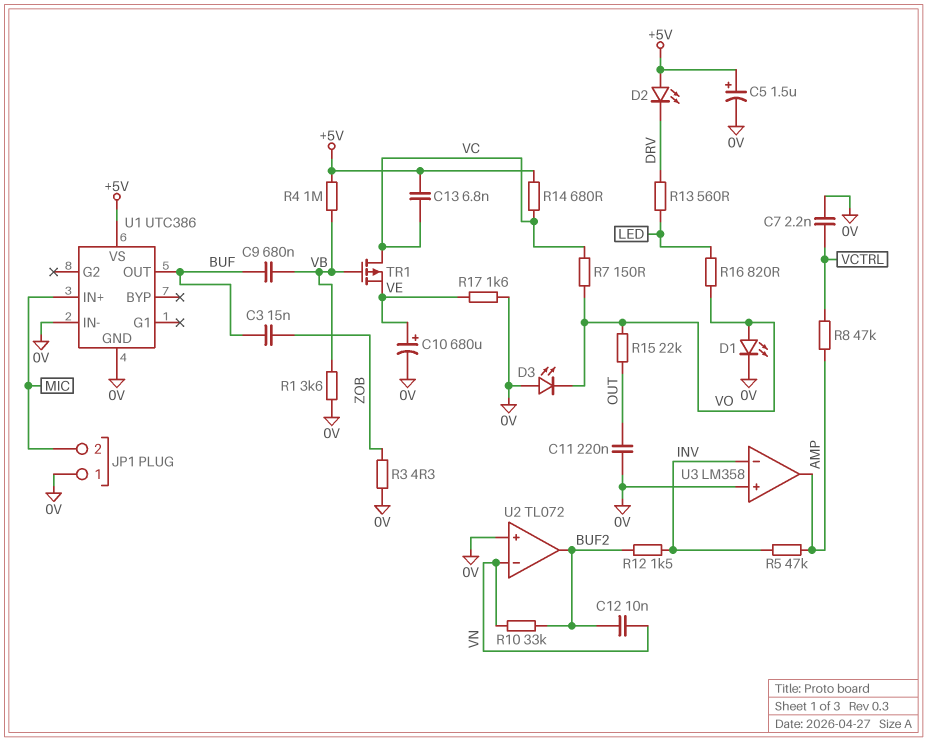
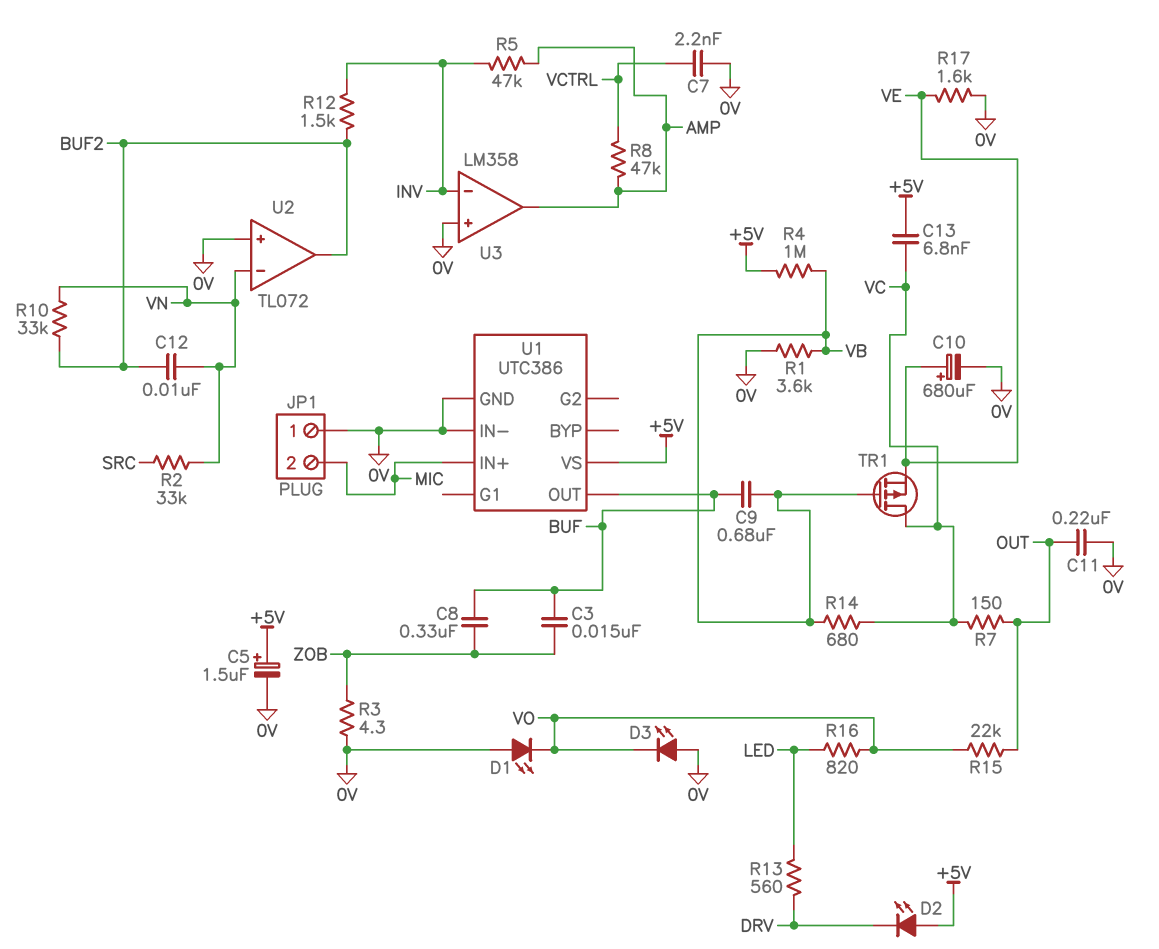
C8: none -> 330nF (BUF, ZOB)
D1: LED (A VO, K 0V) -> LED (A 0V, K VO)
R2: none -> 33k (SRC, VN)
R7: 150 (VC, VO) -> 150 (OUT, VC)
R14: 680 (+5V, VC) -> 680 (VB, VC)

